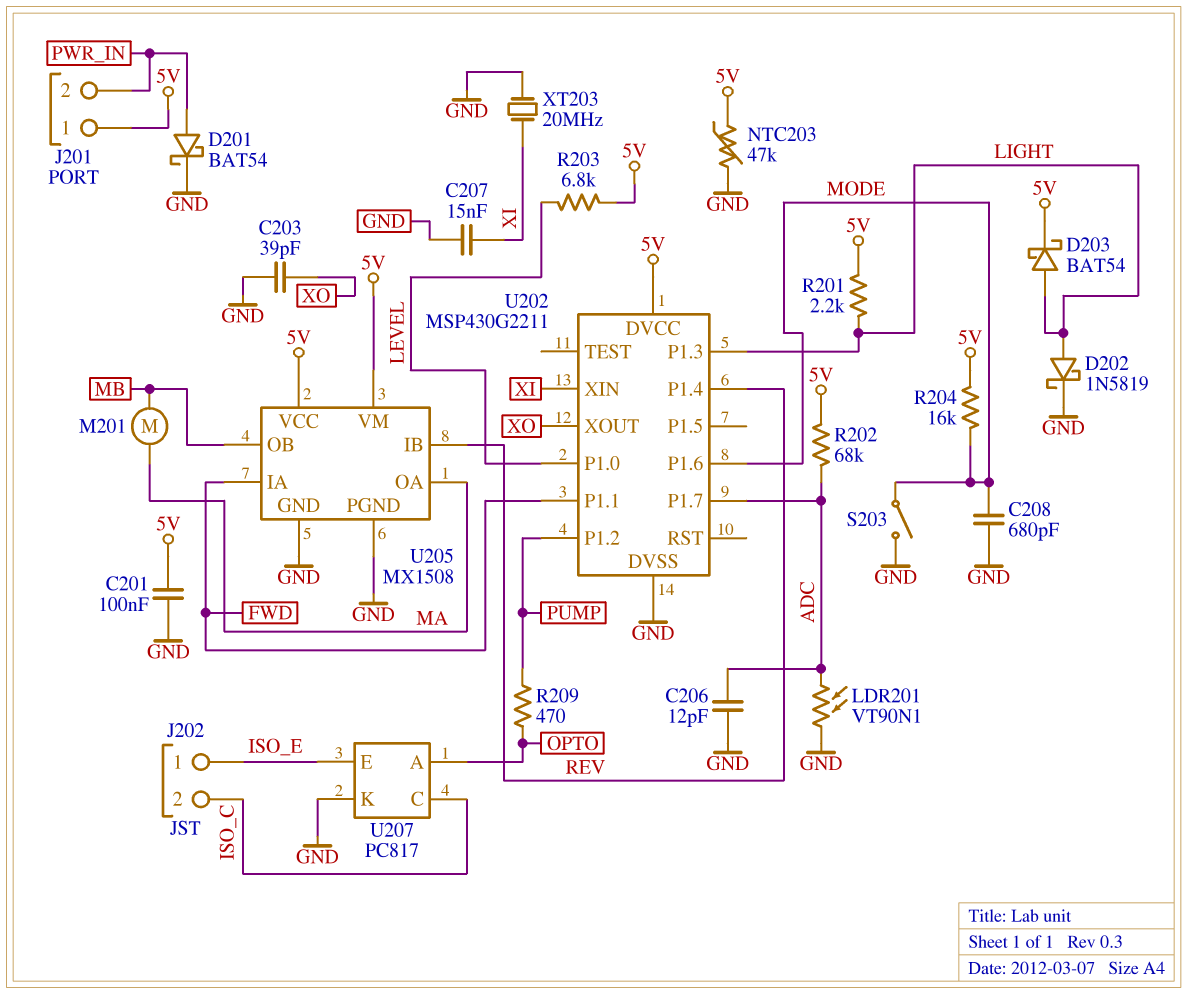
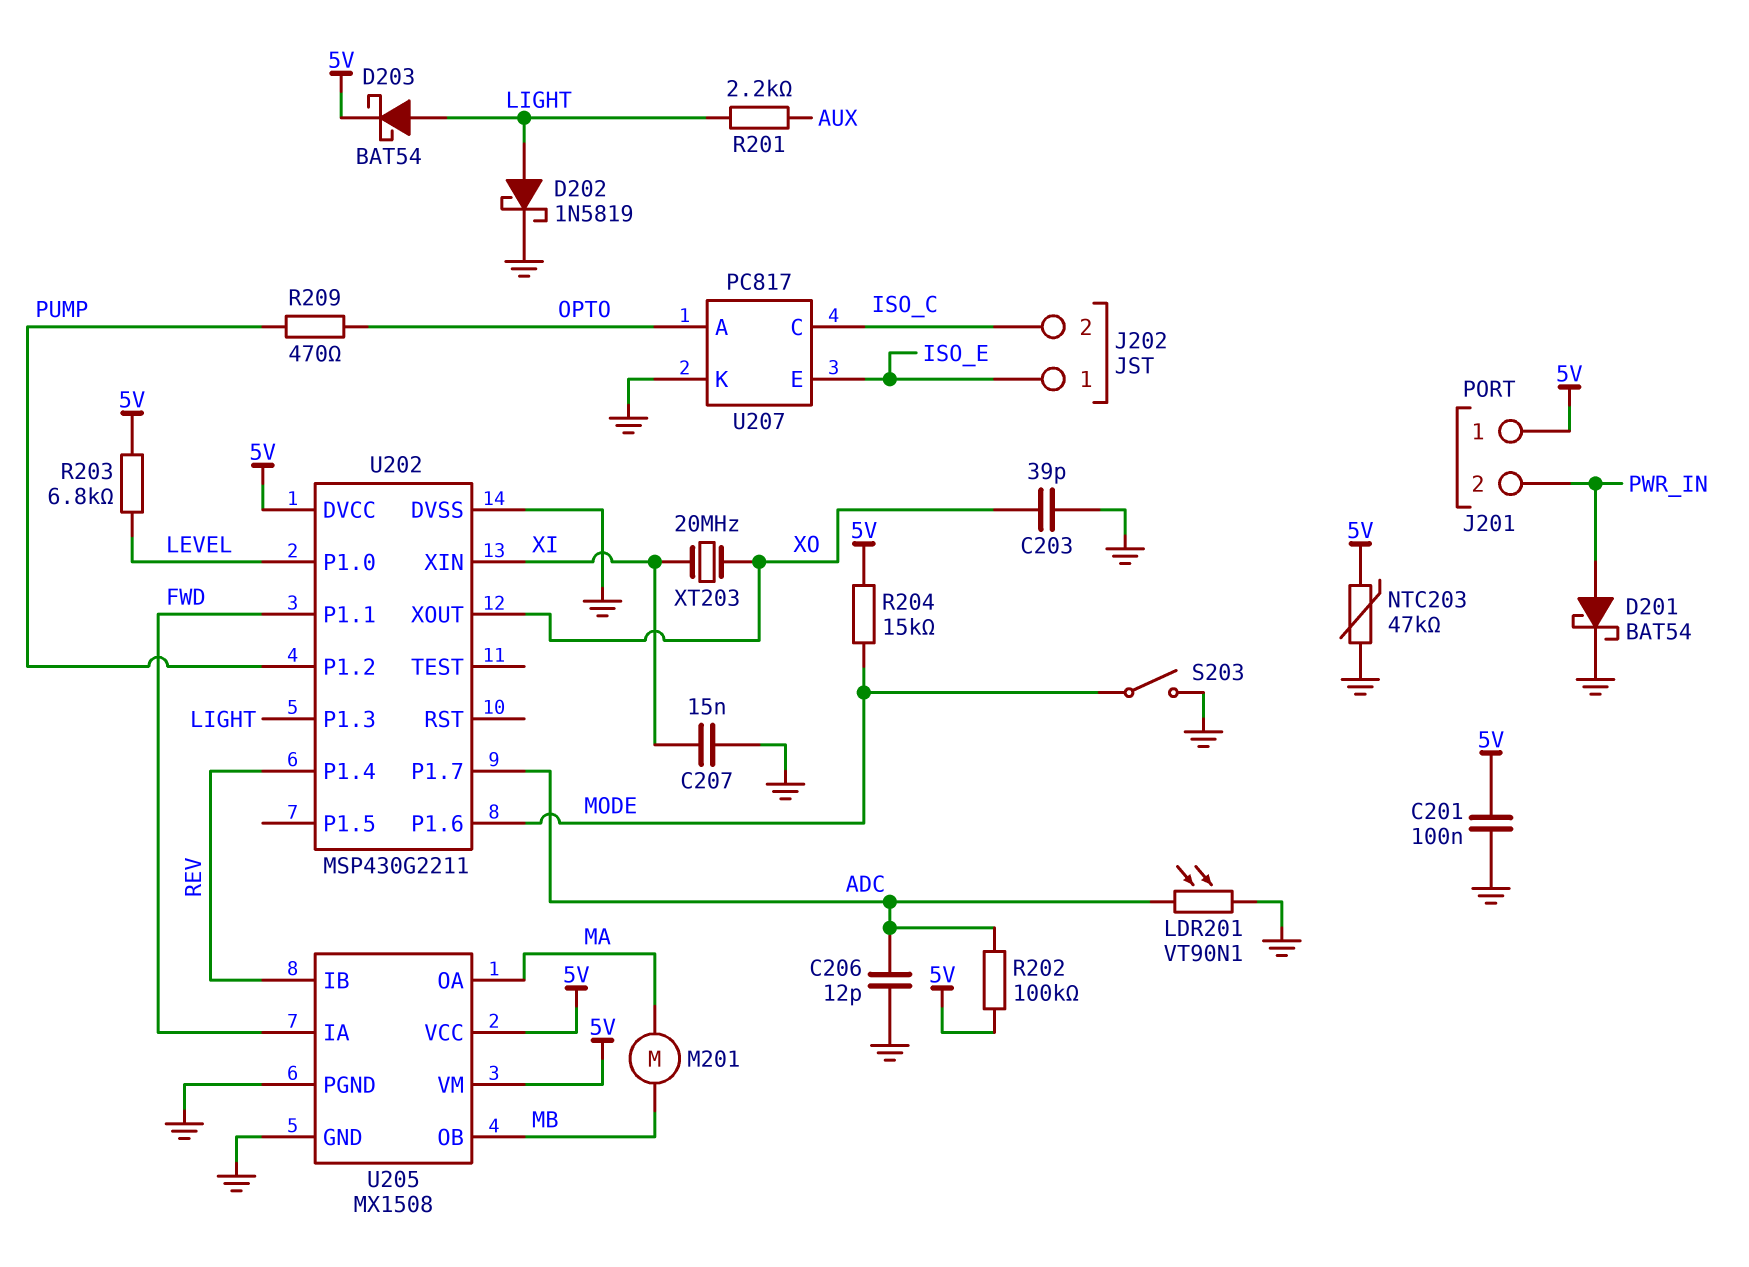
C208: 680pF (GND, MODE) -> none
R201: 2.2k (5V, LIGHT) -> 2.2k (AUX, LIGHT)
R202: 68k (5V, ADC) -> 100k (5V, ADC)
R204: 16k (5V, MODE) -> 15k (5V, MODE)
XT203: 20MHz (GND, XI) -> 20MHz (XI, XO)

